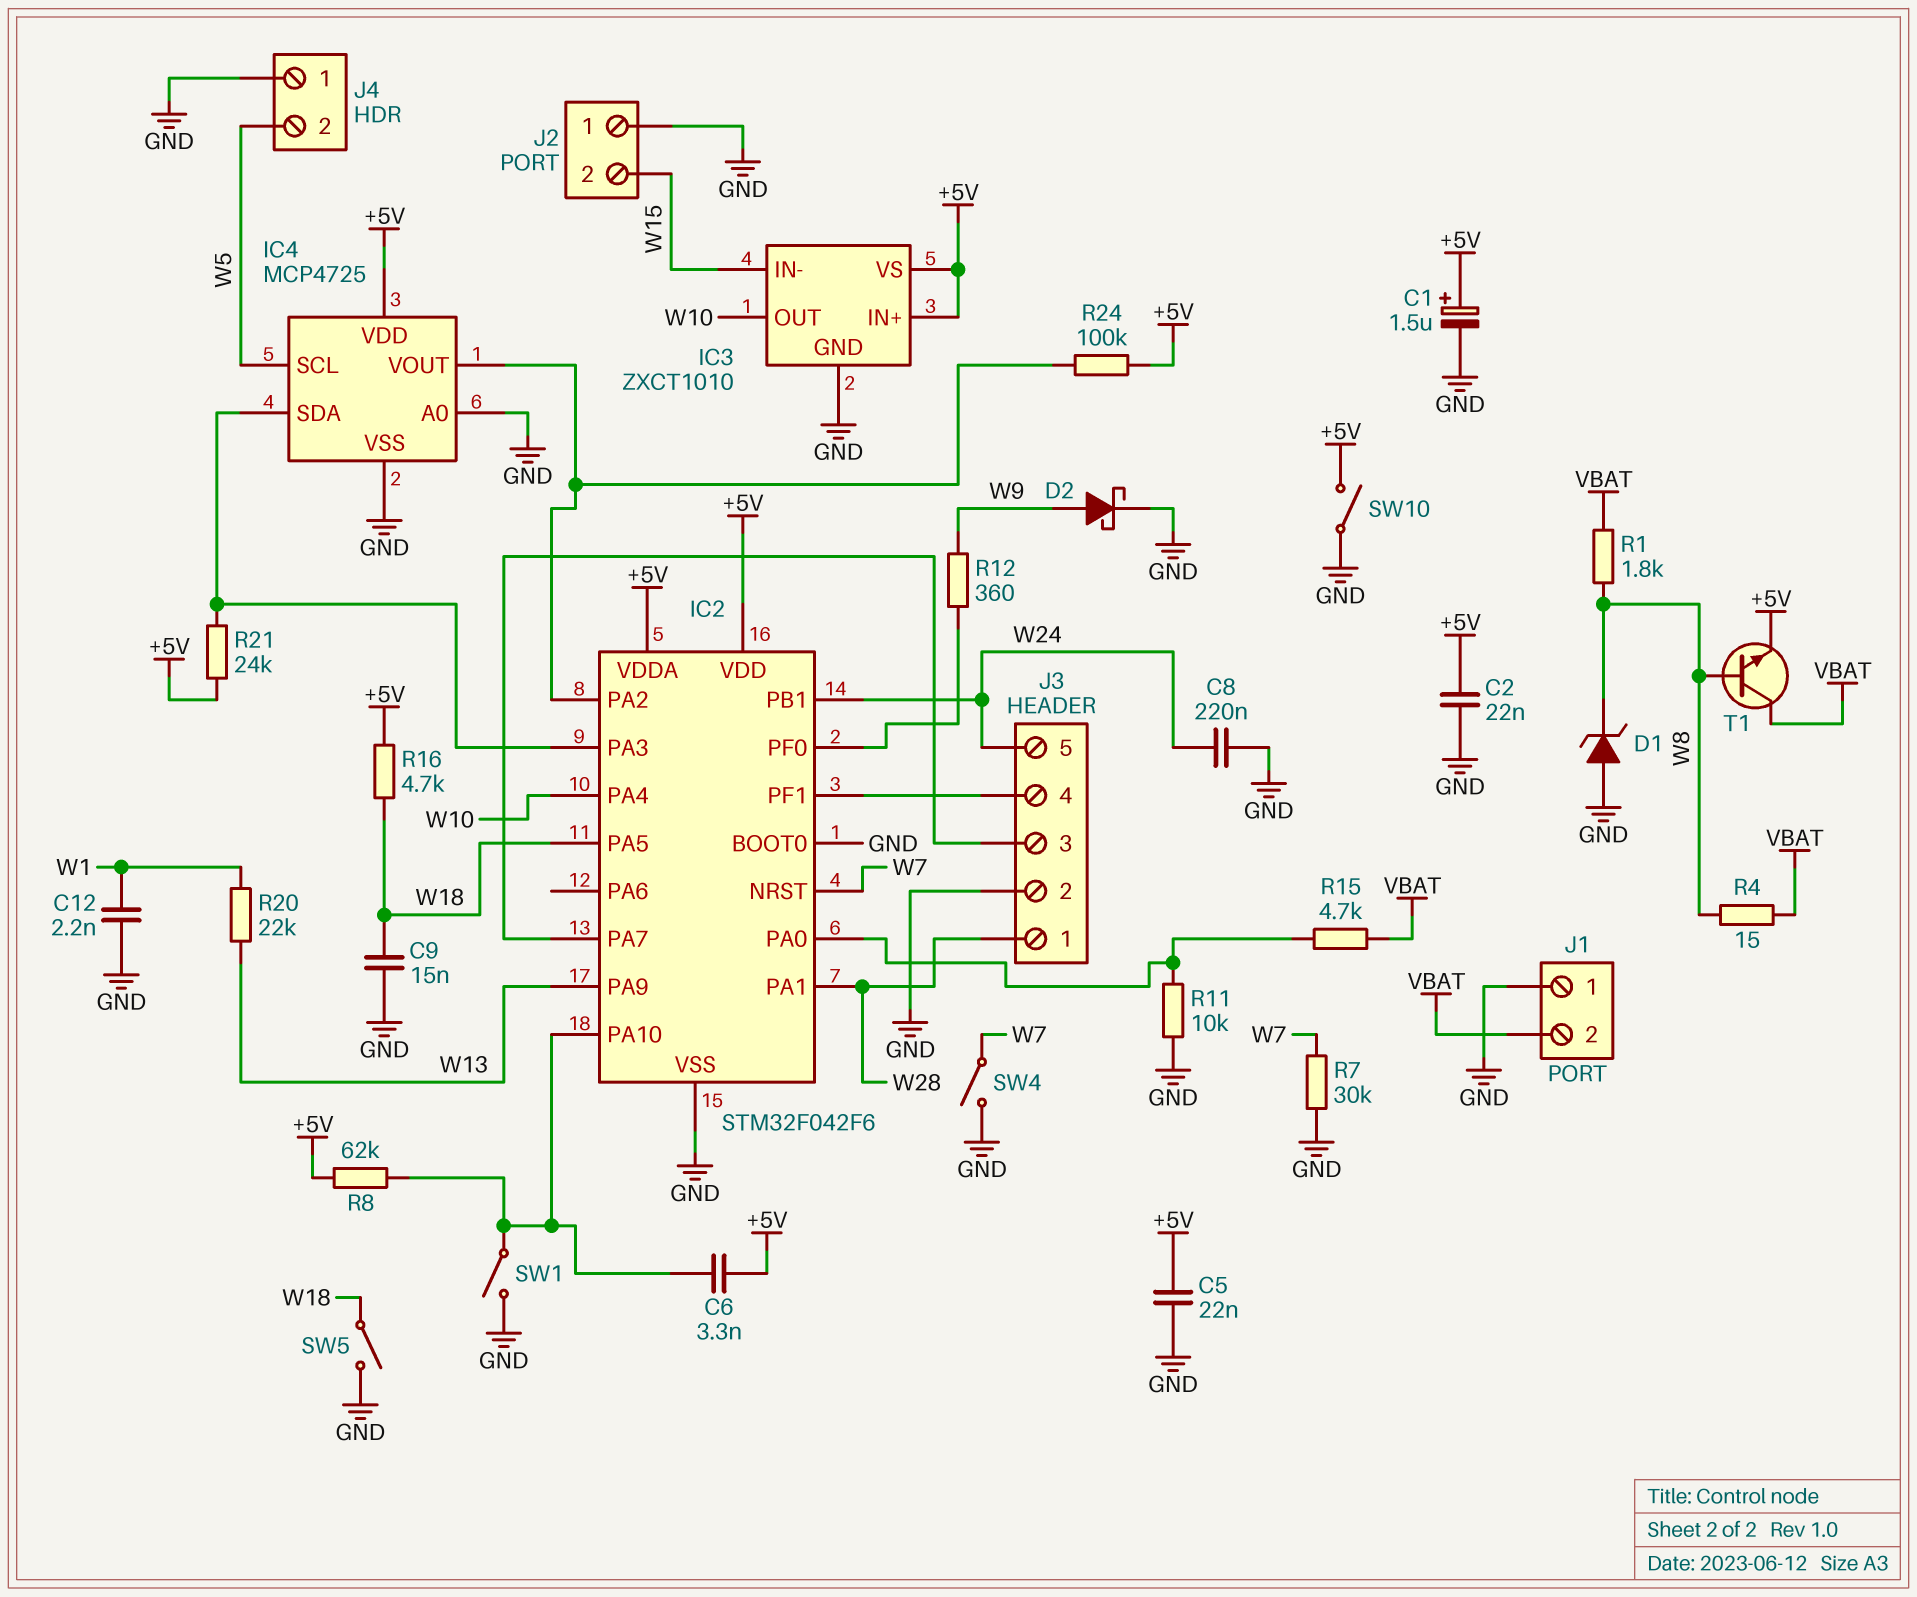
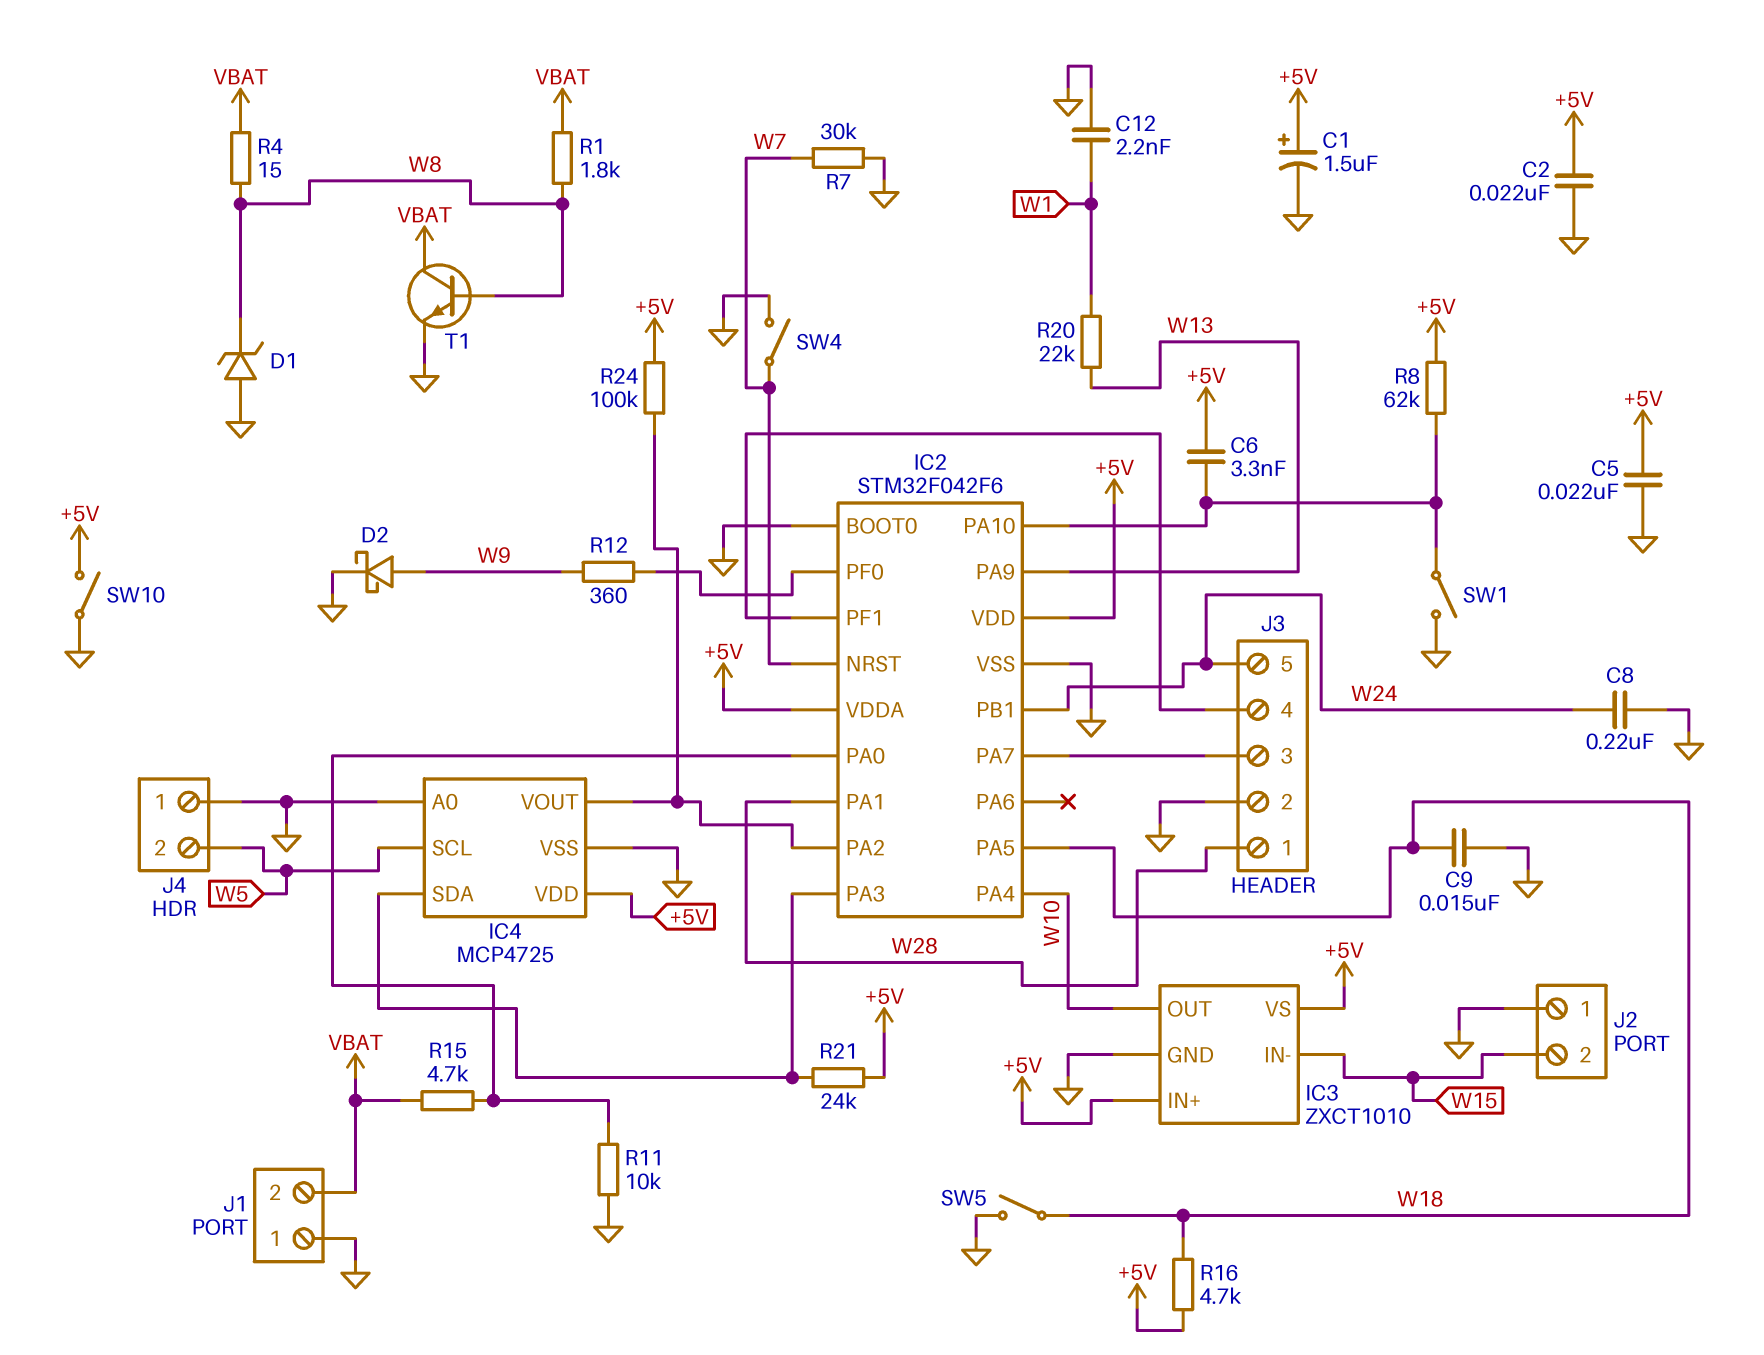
T1: NPN (B W8, C VBAT, E +5V) -> NPN (B W8, C VBAT, E GND)

